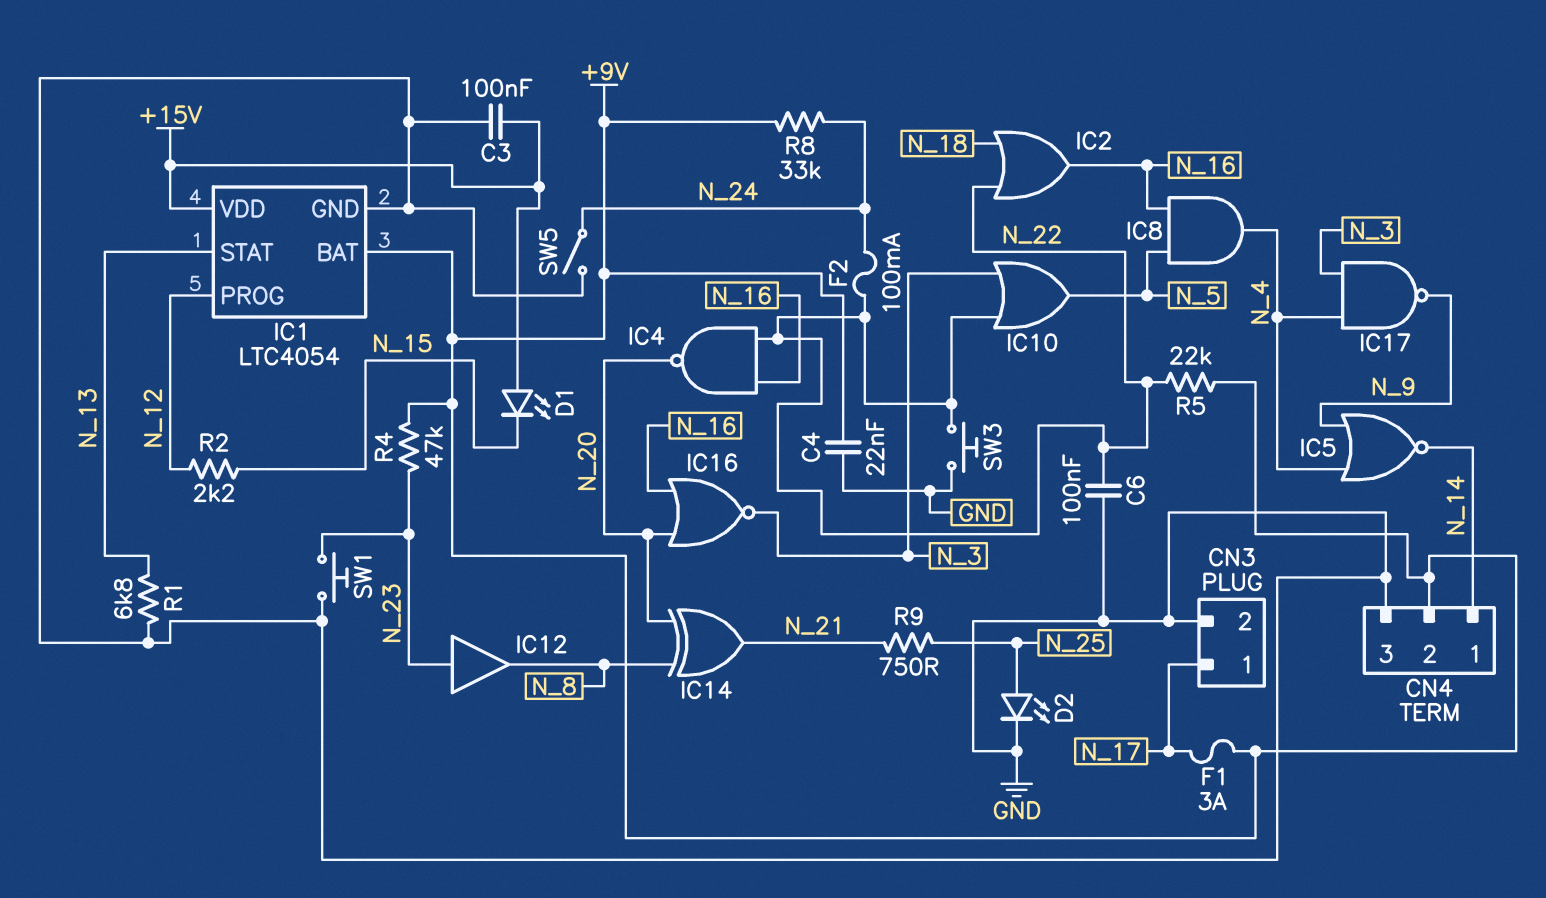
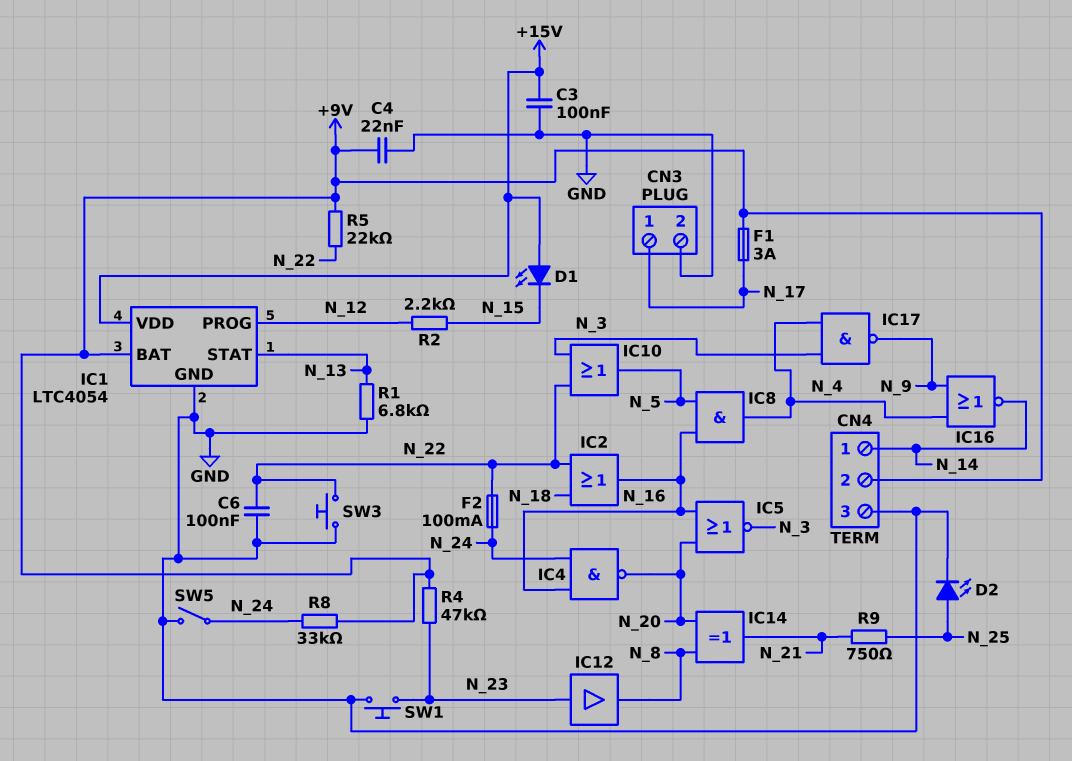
IC4: NAND (in N_16, in N_22, out N_20) -> NAND (in N_16, in N_24, out N_20)
IC5: NOR (in N_4, in N_9, out N_14) -> NOR (in N_16, in N_20, out N_3)
IC16: NOR (in N_16, in N_20, out N_3) -> NOR (in N_4, in N_9, out N_14)

